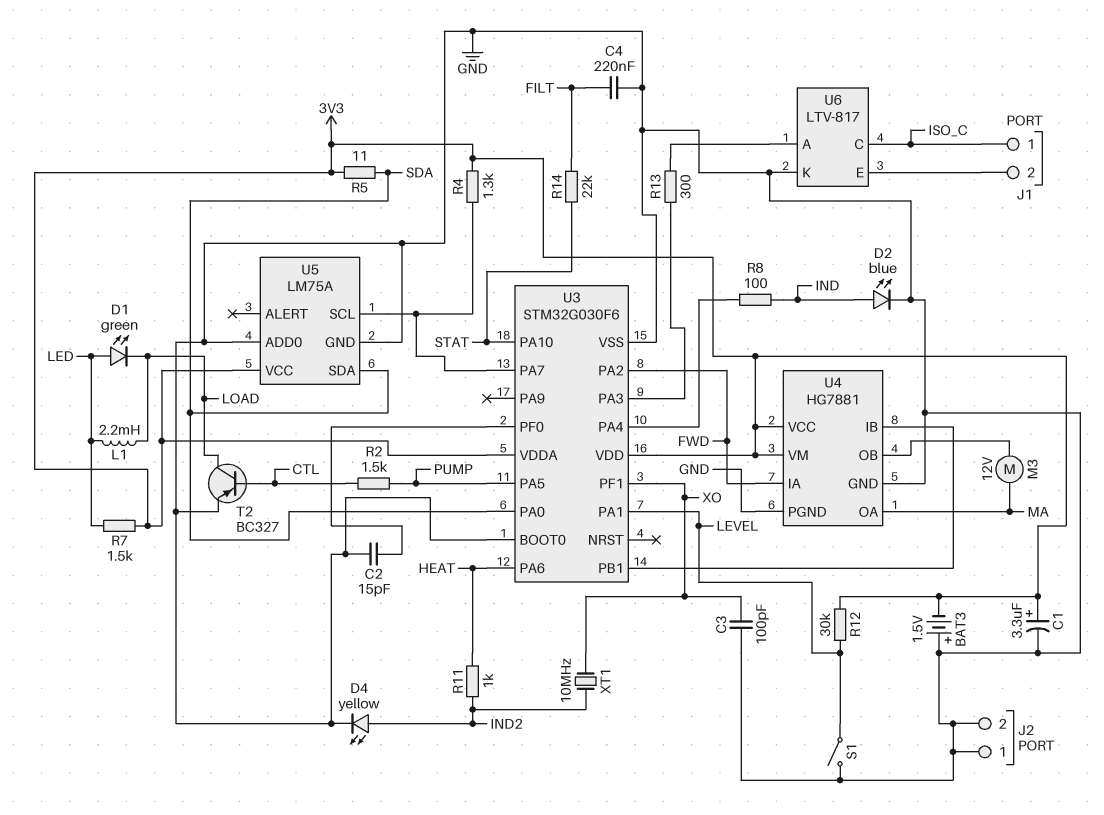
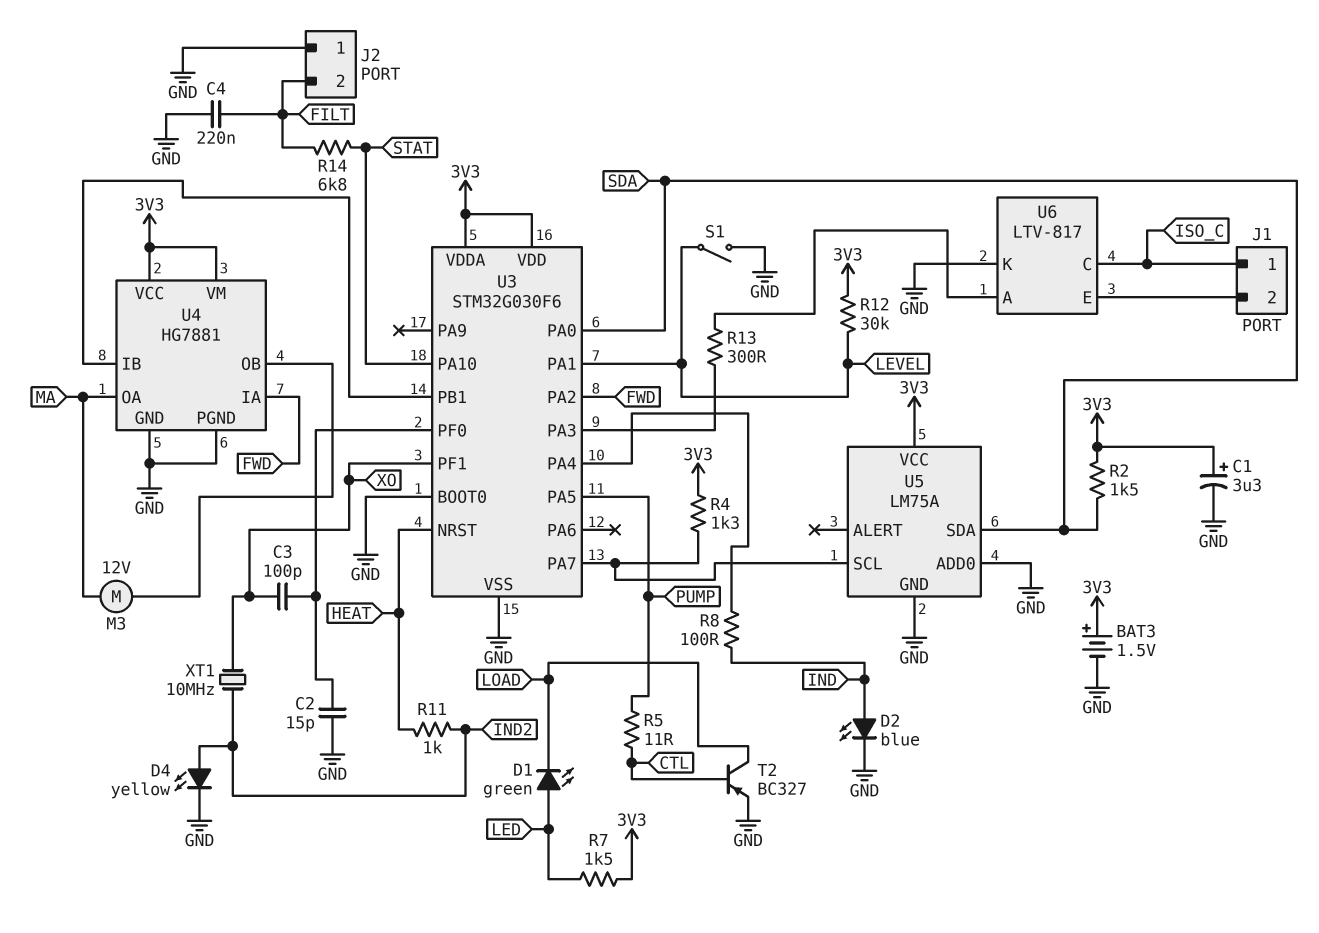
BAT3: 1.5V (plus GND, minus 3V3) -> 1.5V (plus 3V3, minus GND)
C3: 100pF (GND, XO) -> 100pF (U3/PF0, XO)
J2 pin 2: GND -> FILT
L1: 2.2mH (LED, LOAD) -> none
R2: 1.5k (CTL, PUMP) -> 1.5k (3V3, SDA)
R5: 11 (3V3, SDA) -> 11 (CTL, PUMP)
R14: 22k (FILT, STAT) -> 6.8k (FILT, STAT)
U3 pin NRST: none -> HEAT
U3 pin PA6: HEAT -> none

